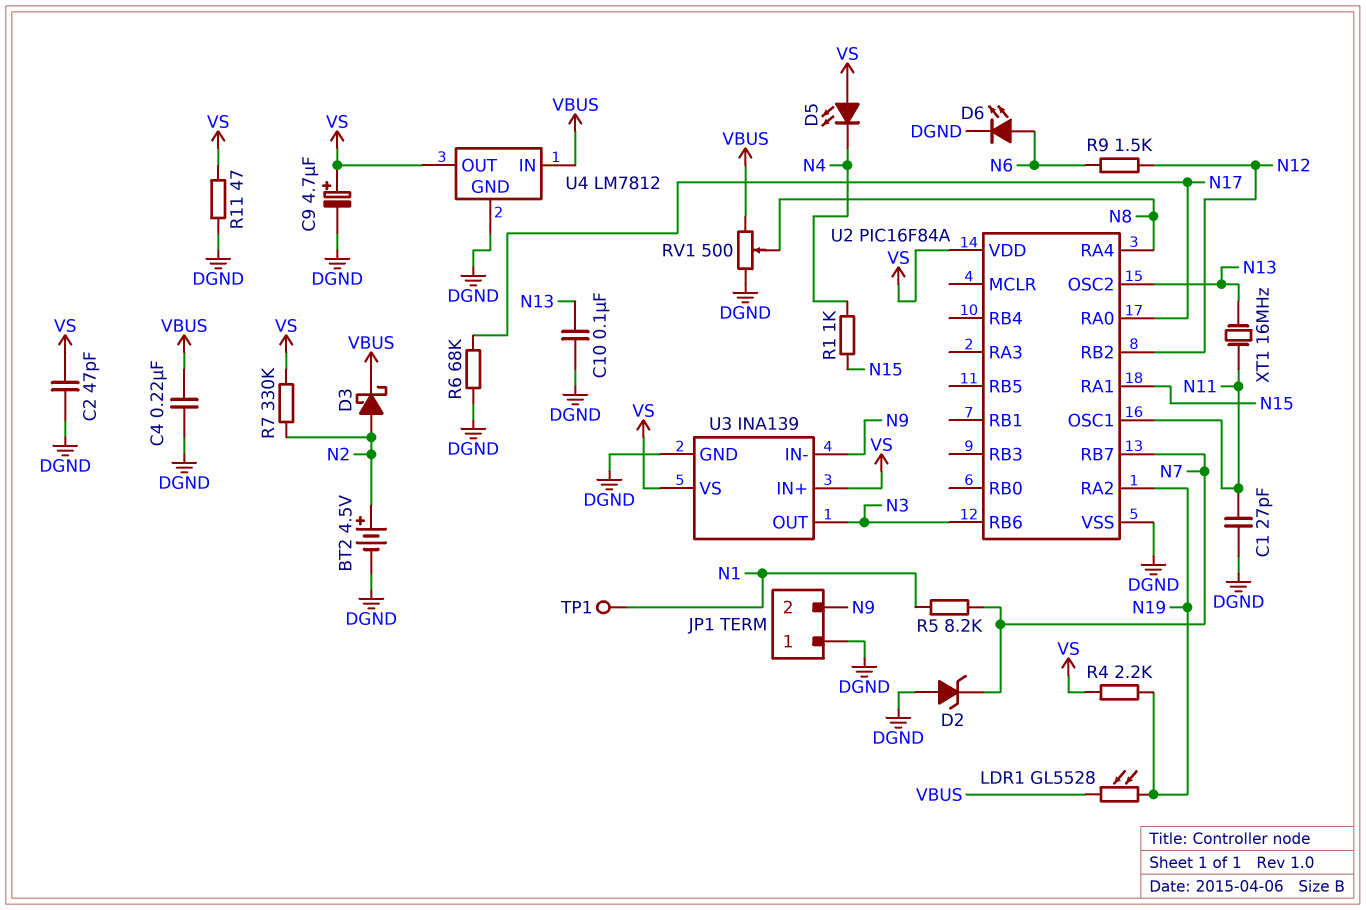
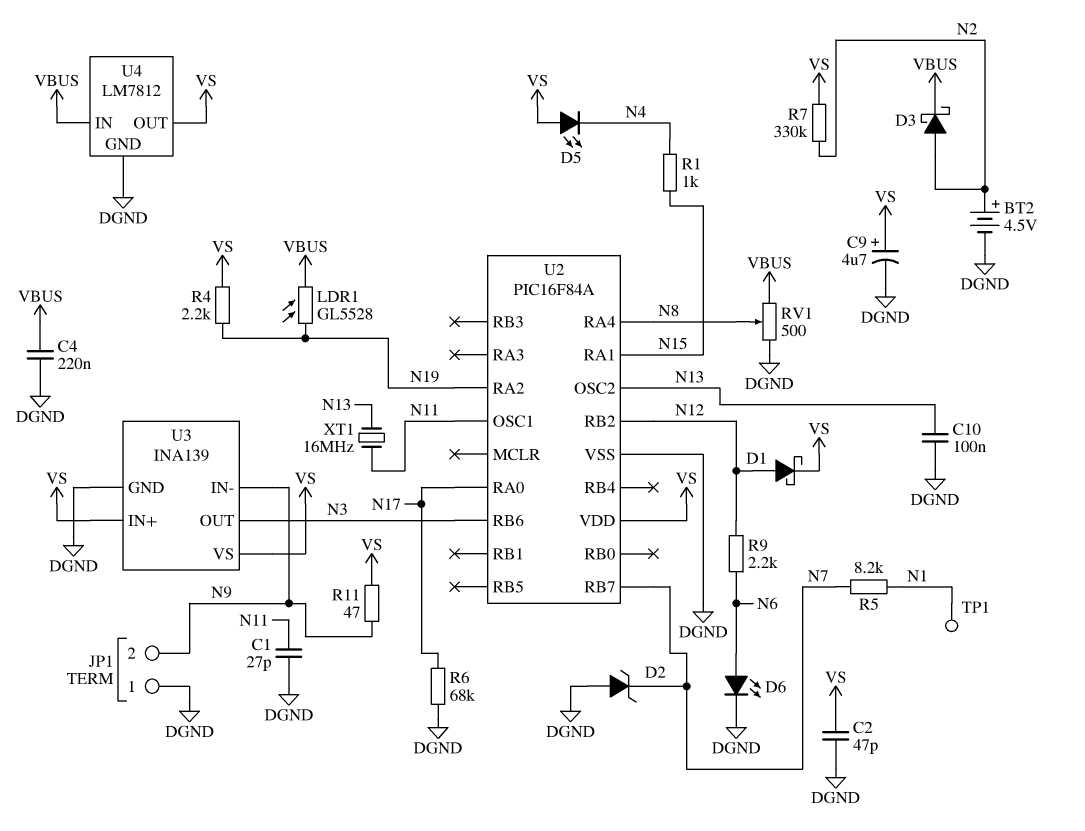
D1: none -> schottky (A N12, K VS)
R9: 1.5k (N6, N12) -> 2.2k (N6, N12)
R11: 47 (DGND, VS) -> 47 (N9, VS)

